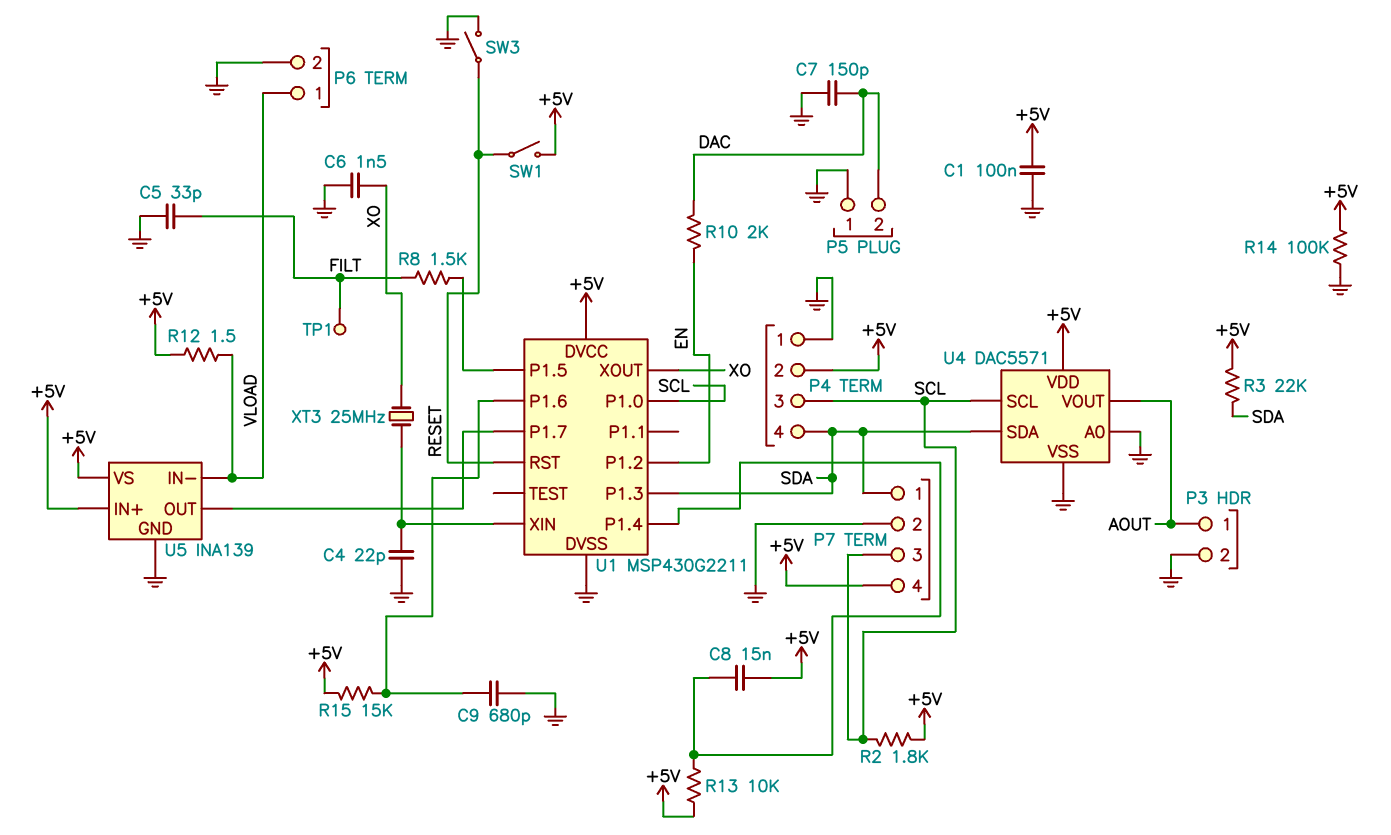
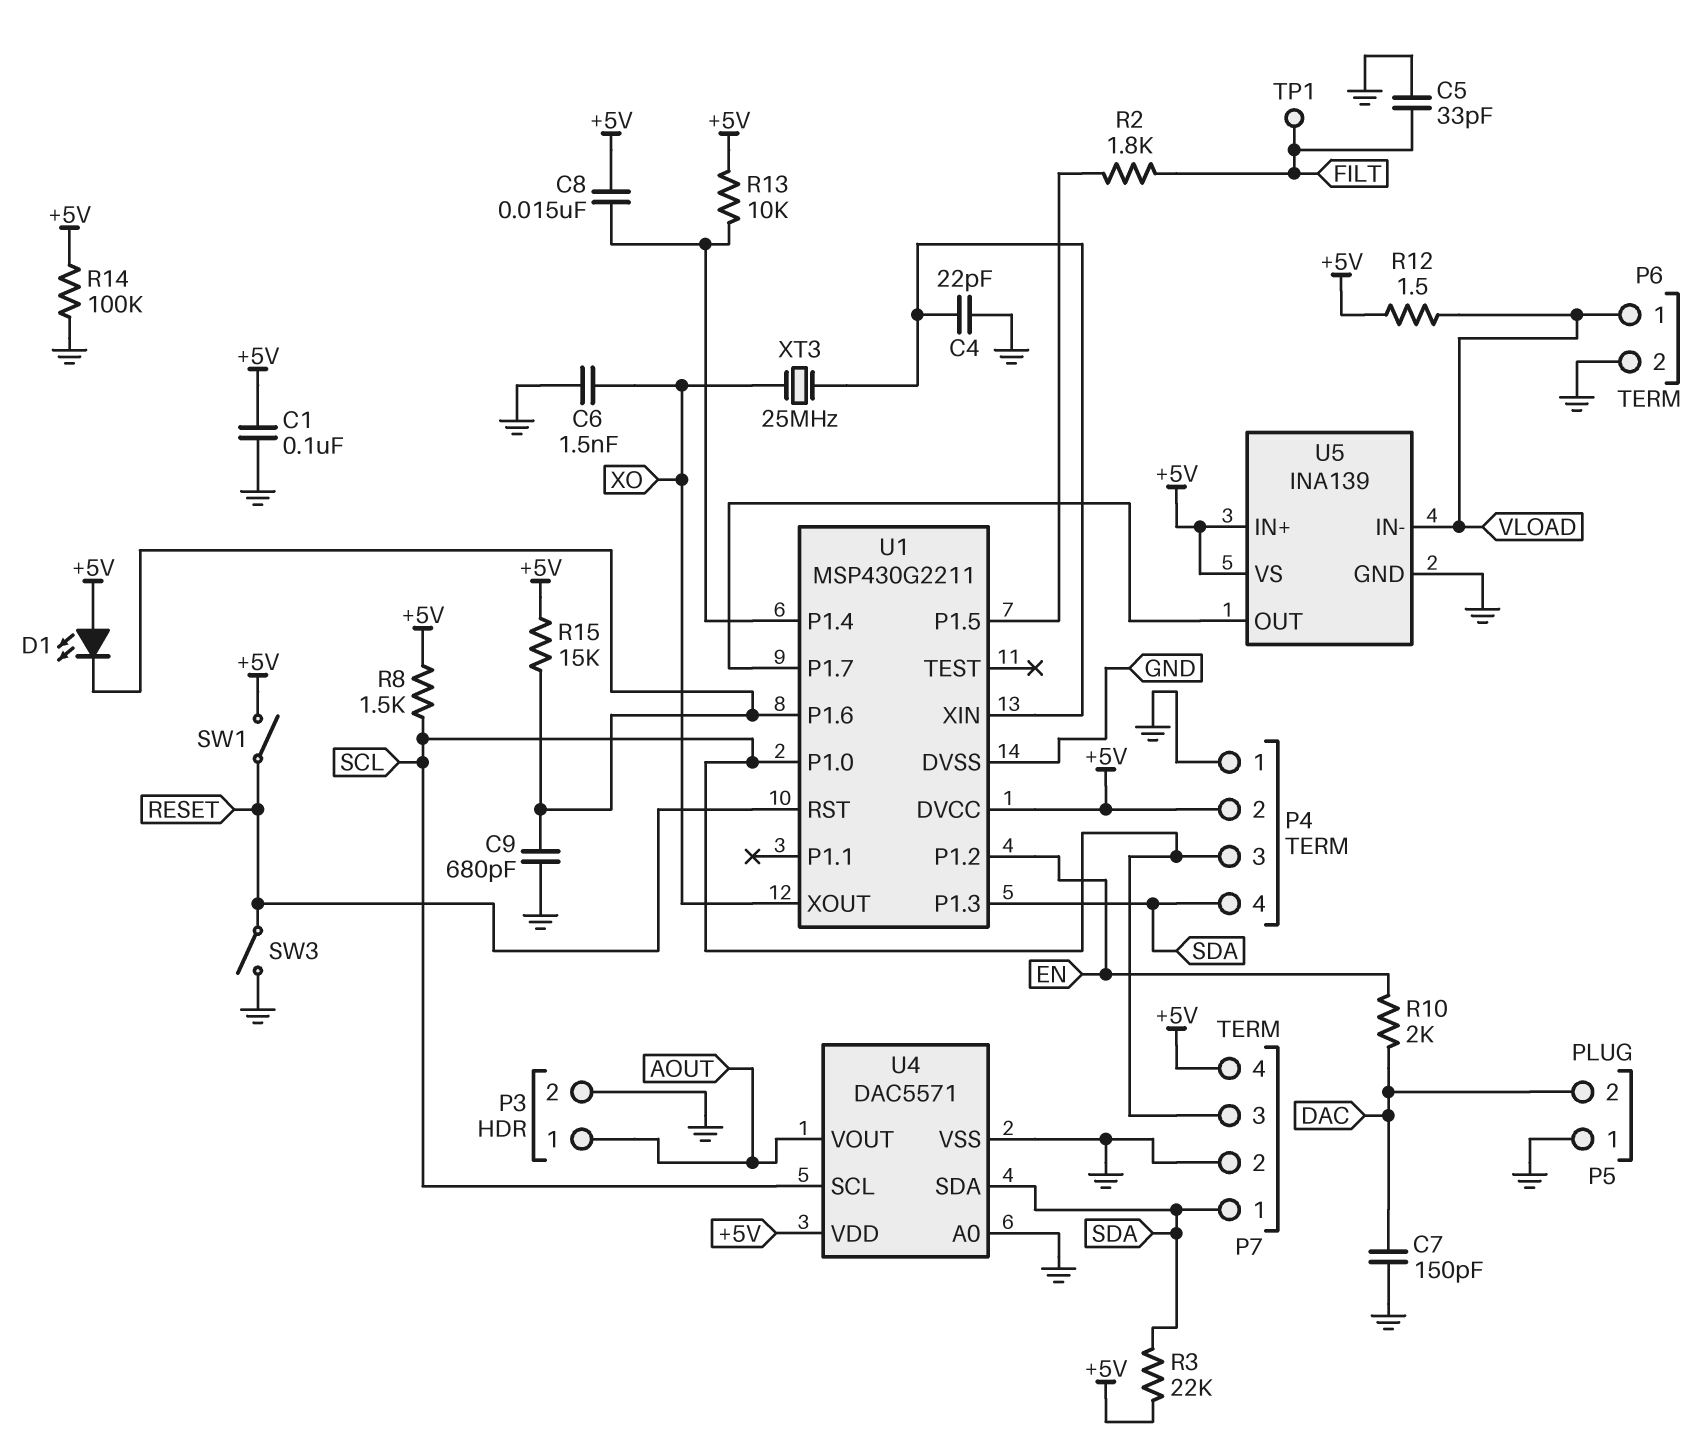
D1: none -> LED (A +5V, K U1/P1.6)
R2: 1.8k (+5V, SCL) -> 1.8k (FILT, U1/P1.5)
R8: 1.5k (FILT, U1/P1.5) -> 1.5k (+5V, SCL)

